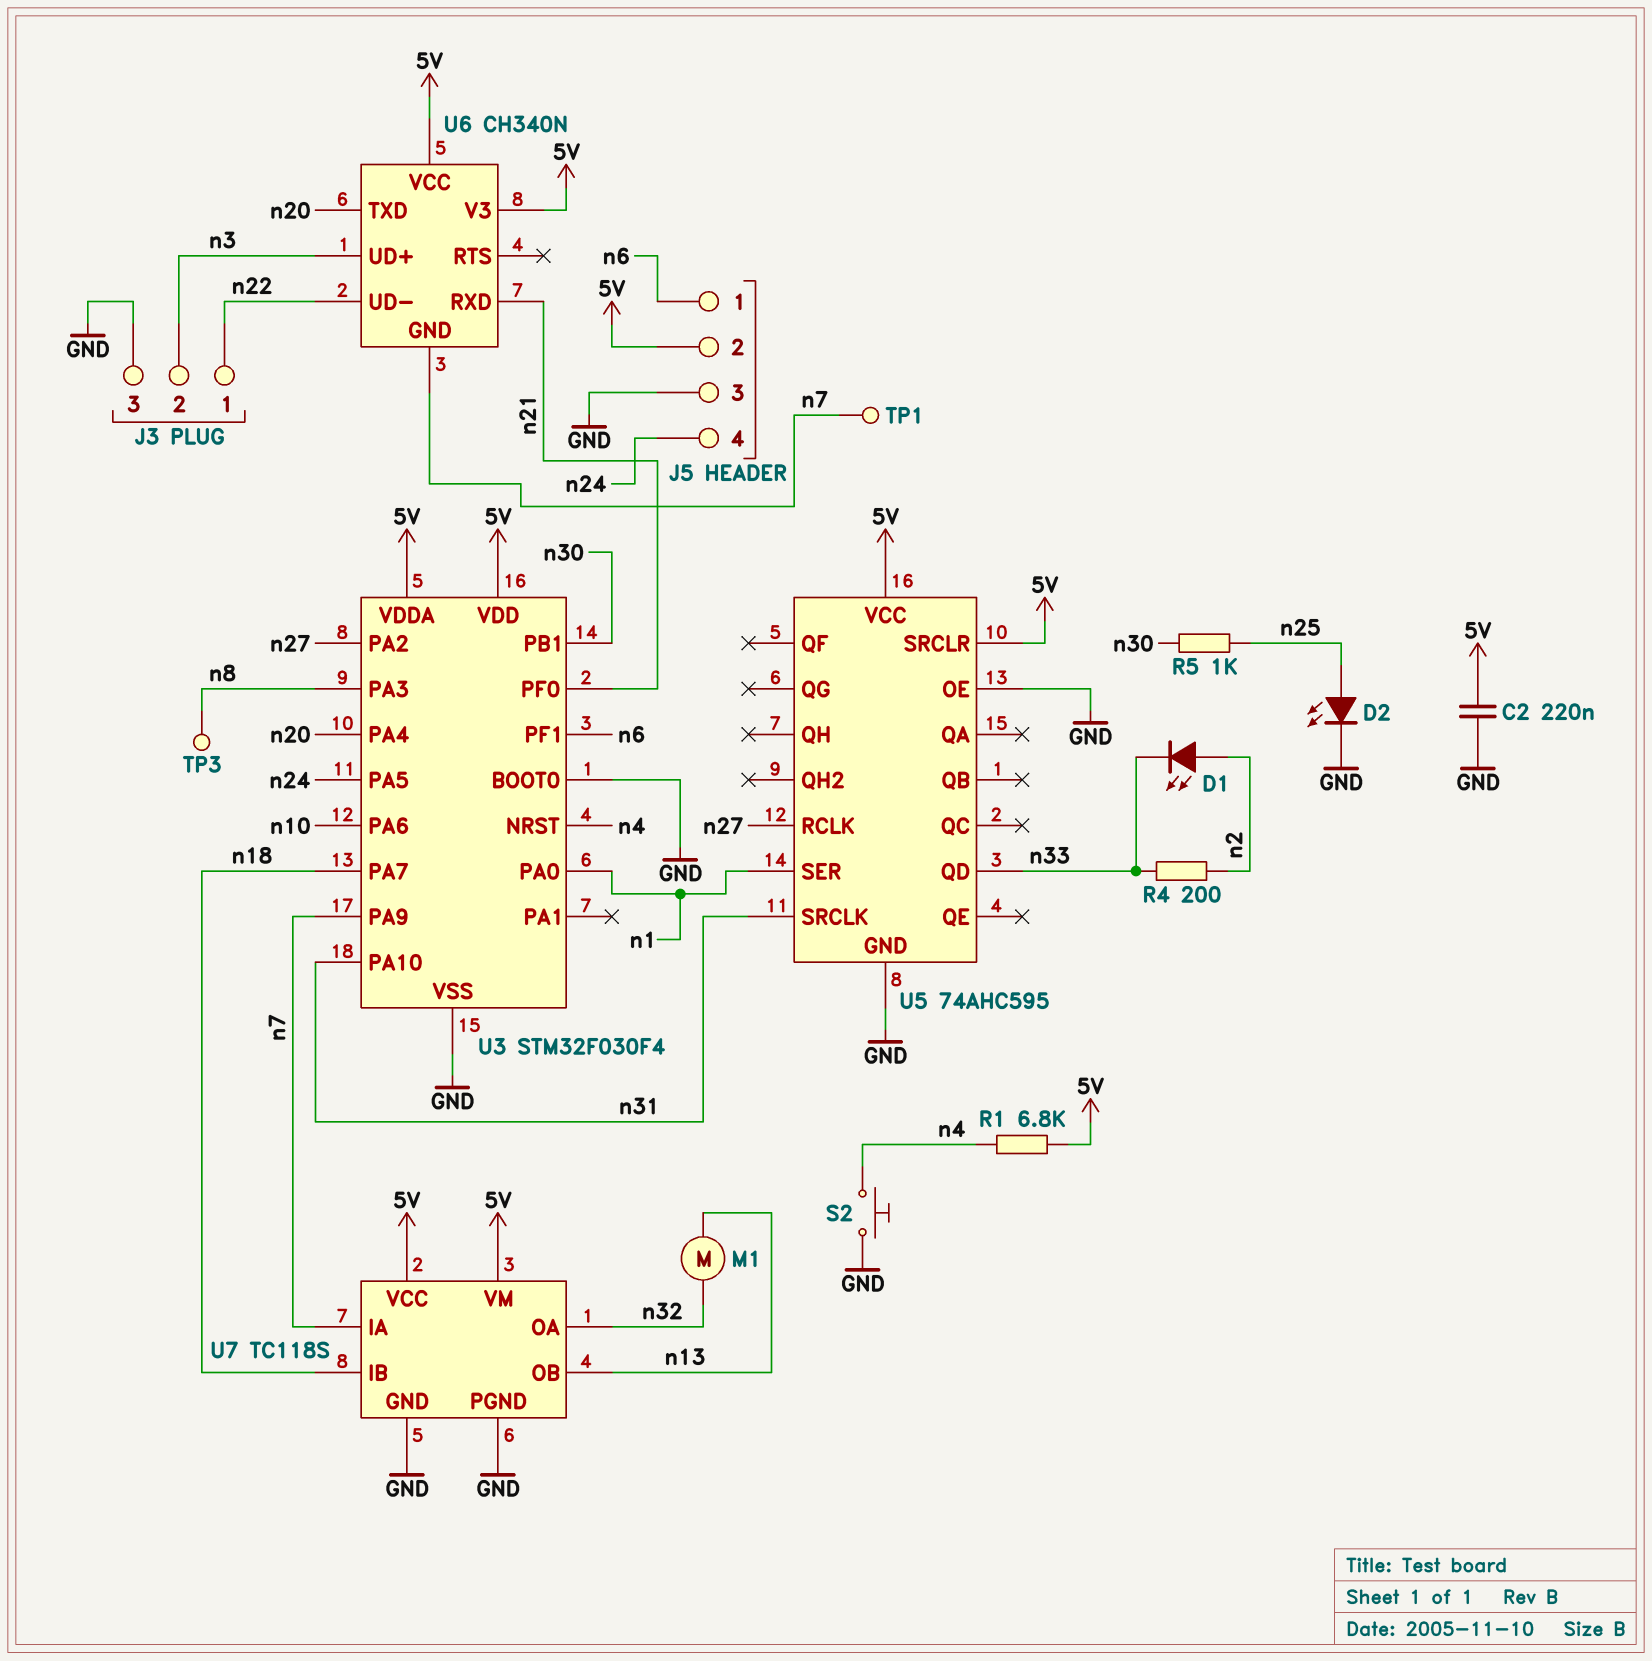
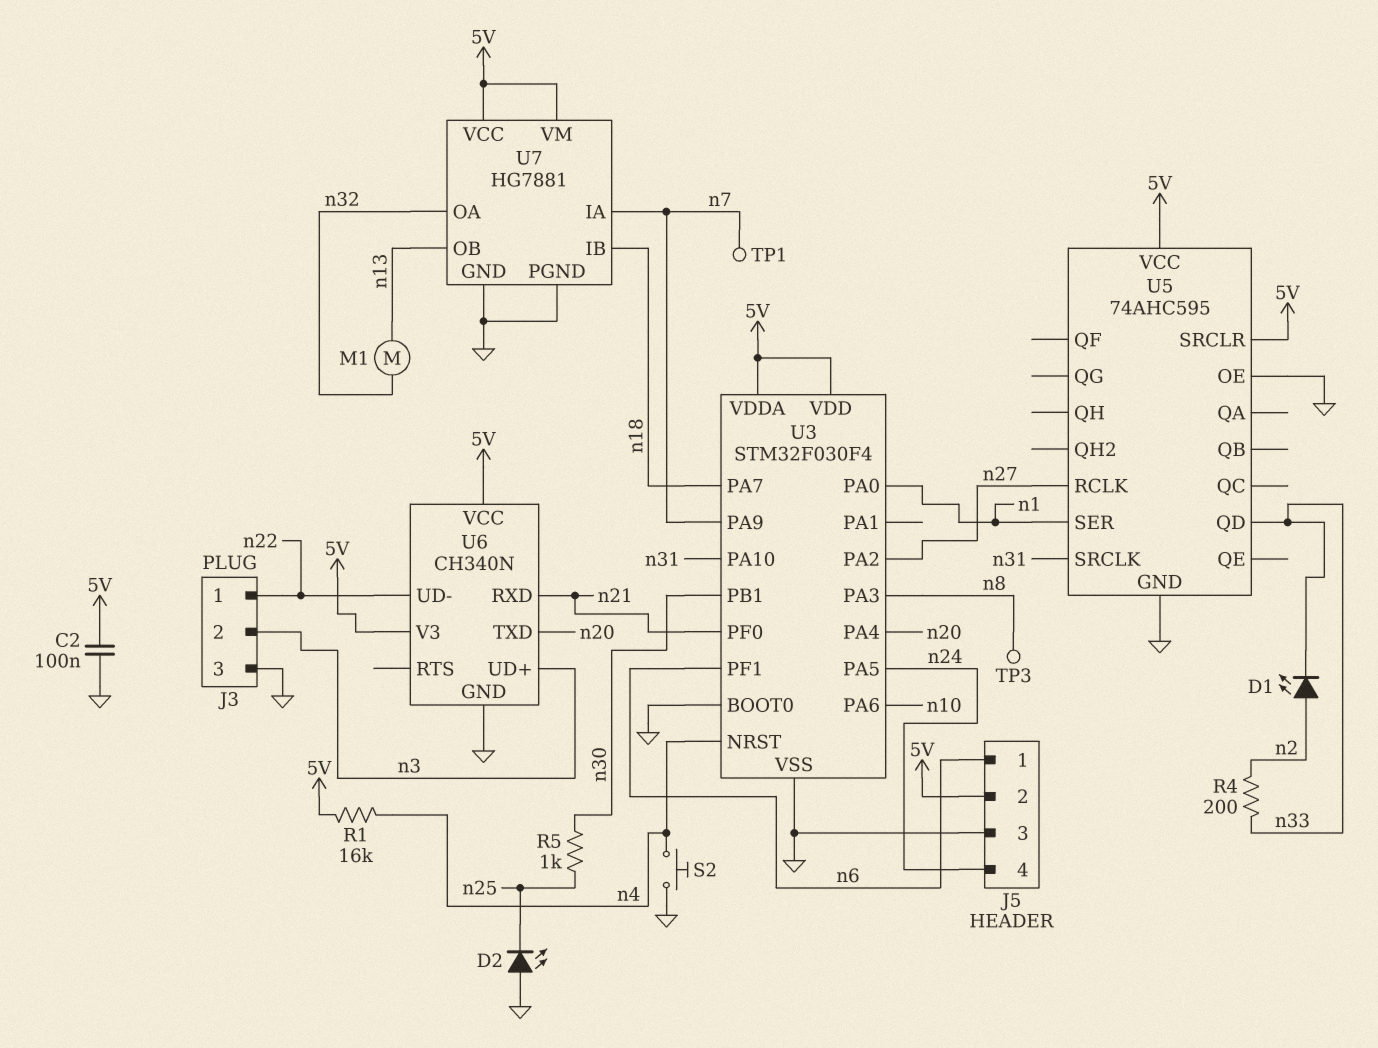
C2: 220nF (5V, GND) -> 100nF (5V, GND)
D2: LED (A n25, K GND) -> LED (A GND, K n25)
R1: 6.8k (5V, n4) -> 16k (5V, n4)
U6 pin GND: n7 -> GND
U7: TC118S -> HG7881

